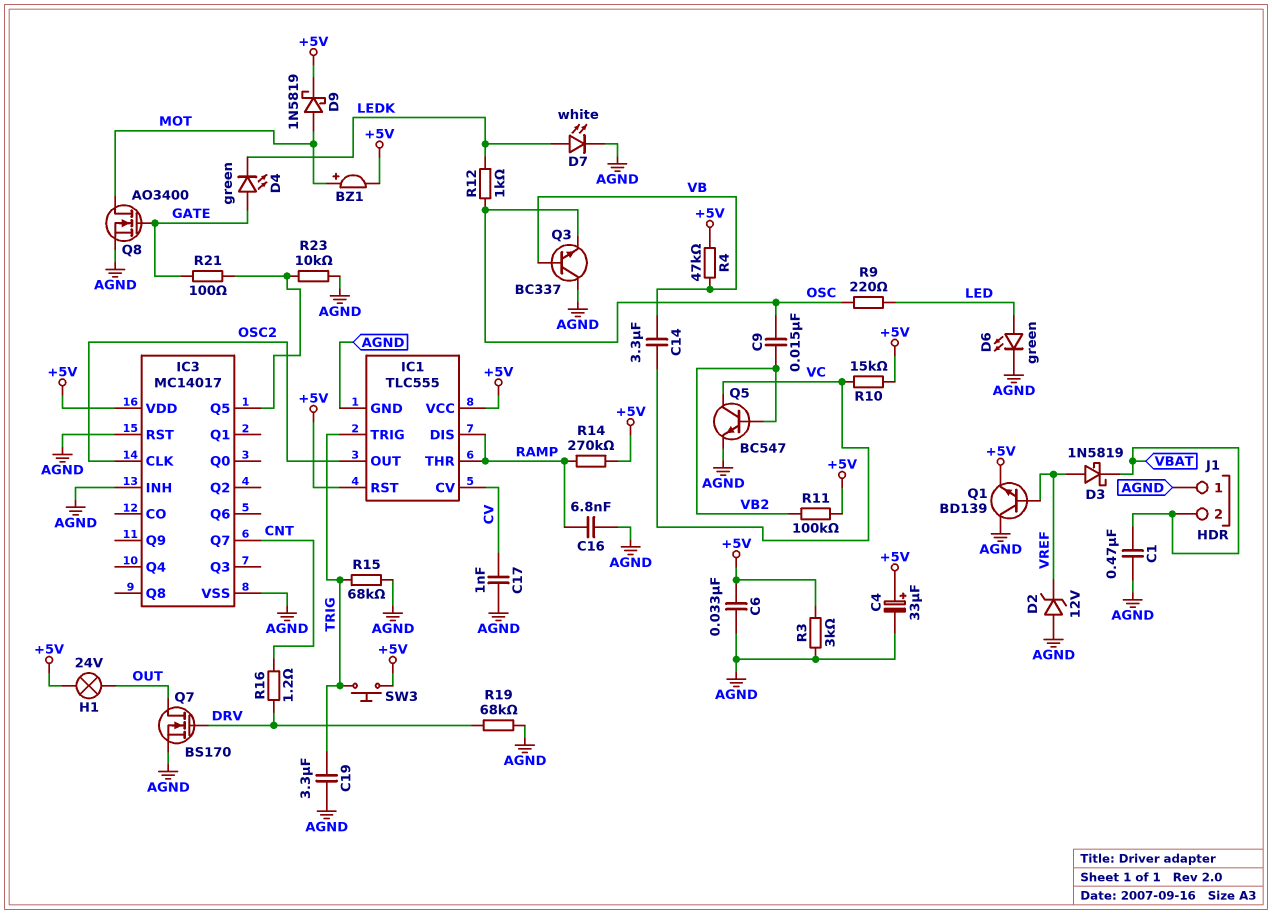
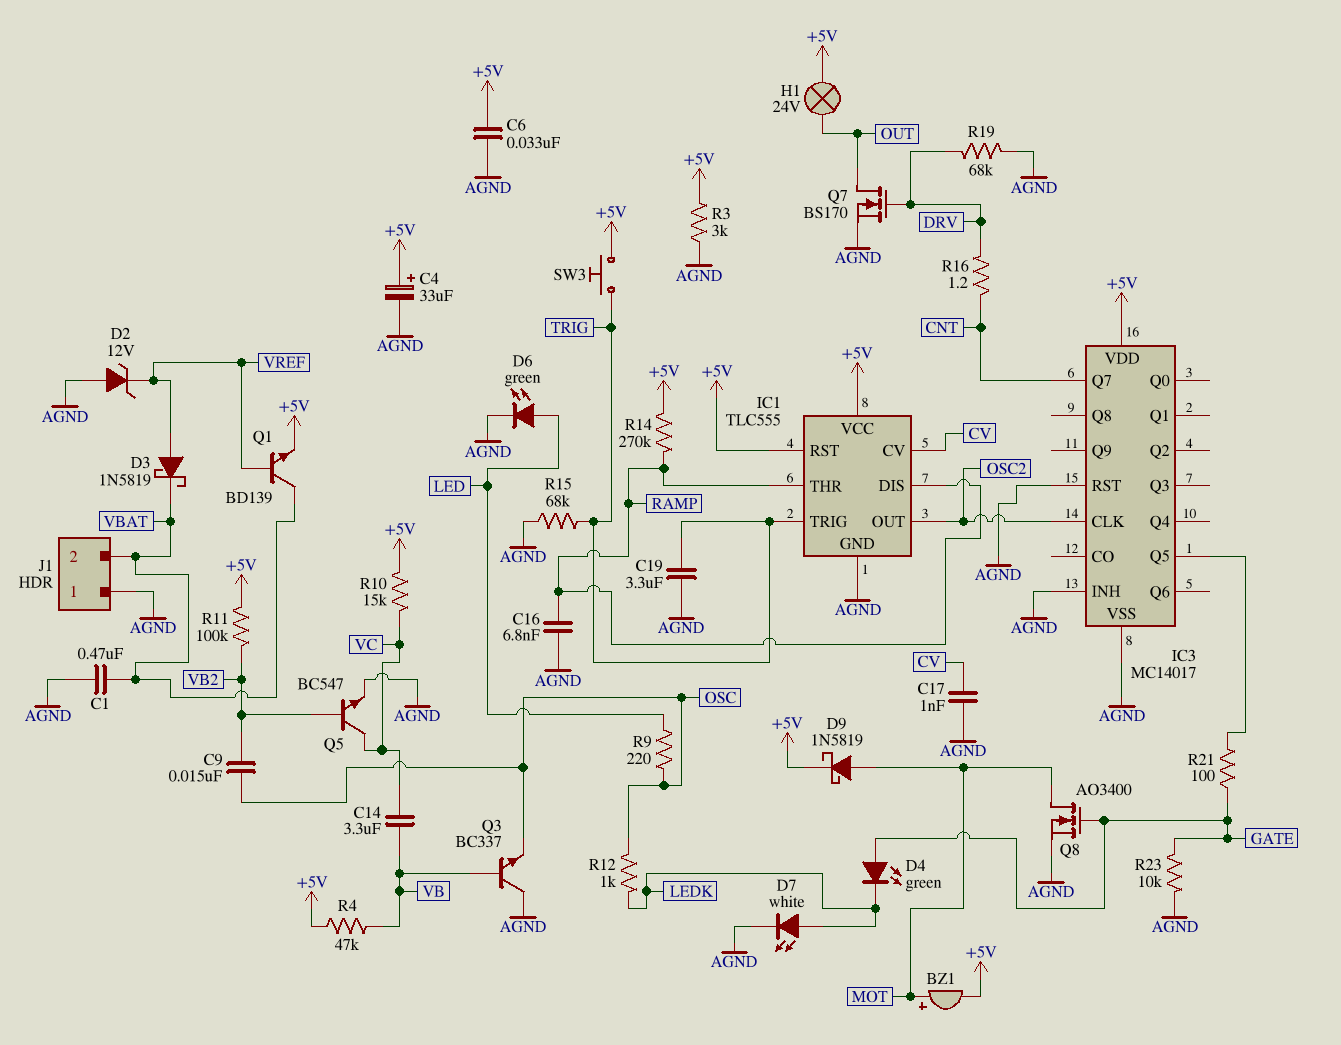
Q1: NPN BD139 (B VREF, C AGND, E +5V) -> NPN BD139 (B VREF, C VBAT, E +5V)
R23: 10k (AGND, IC3/Q5) -> 10k (AGND, GATE)

